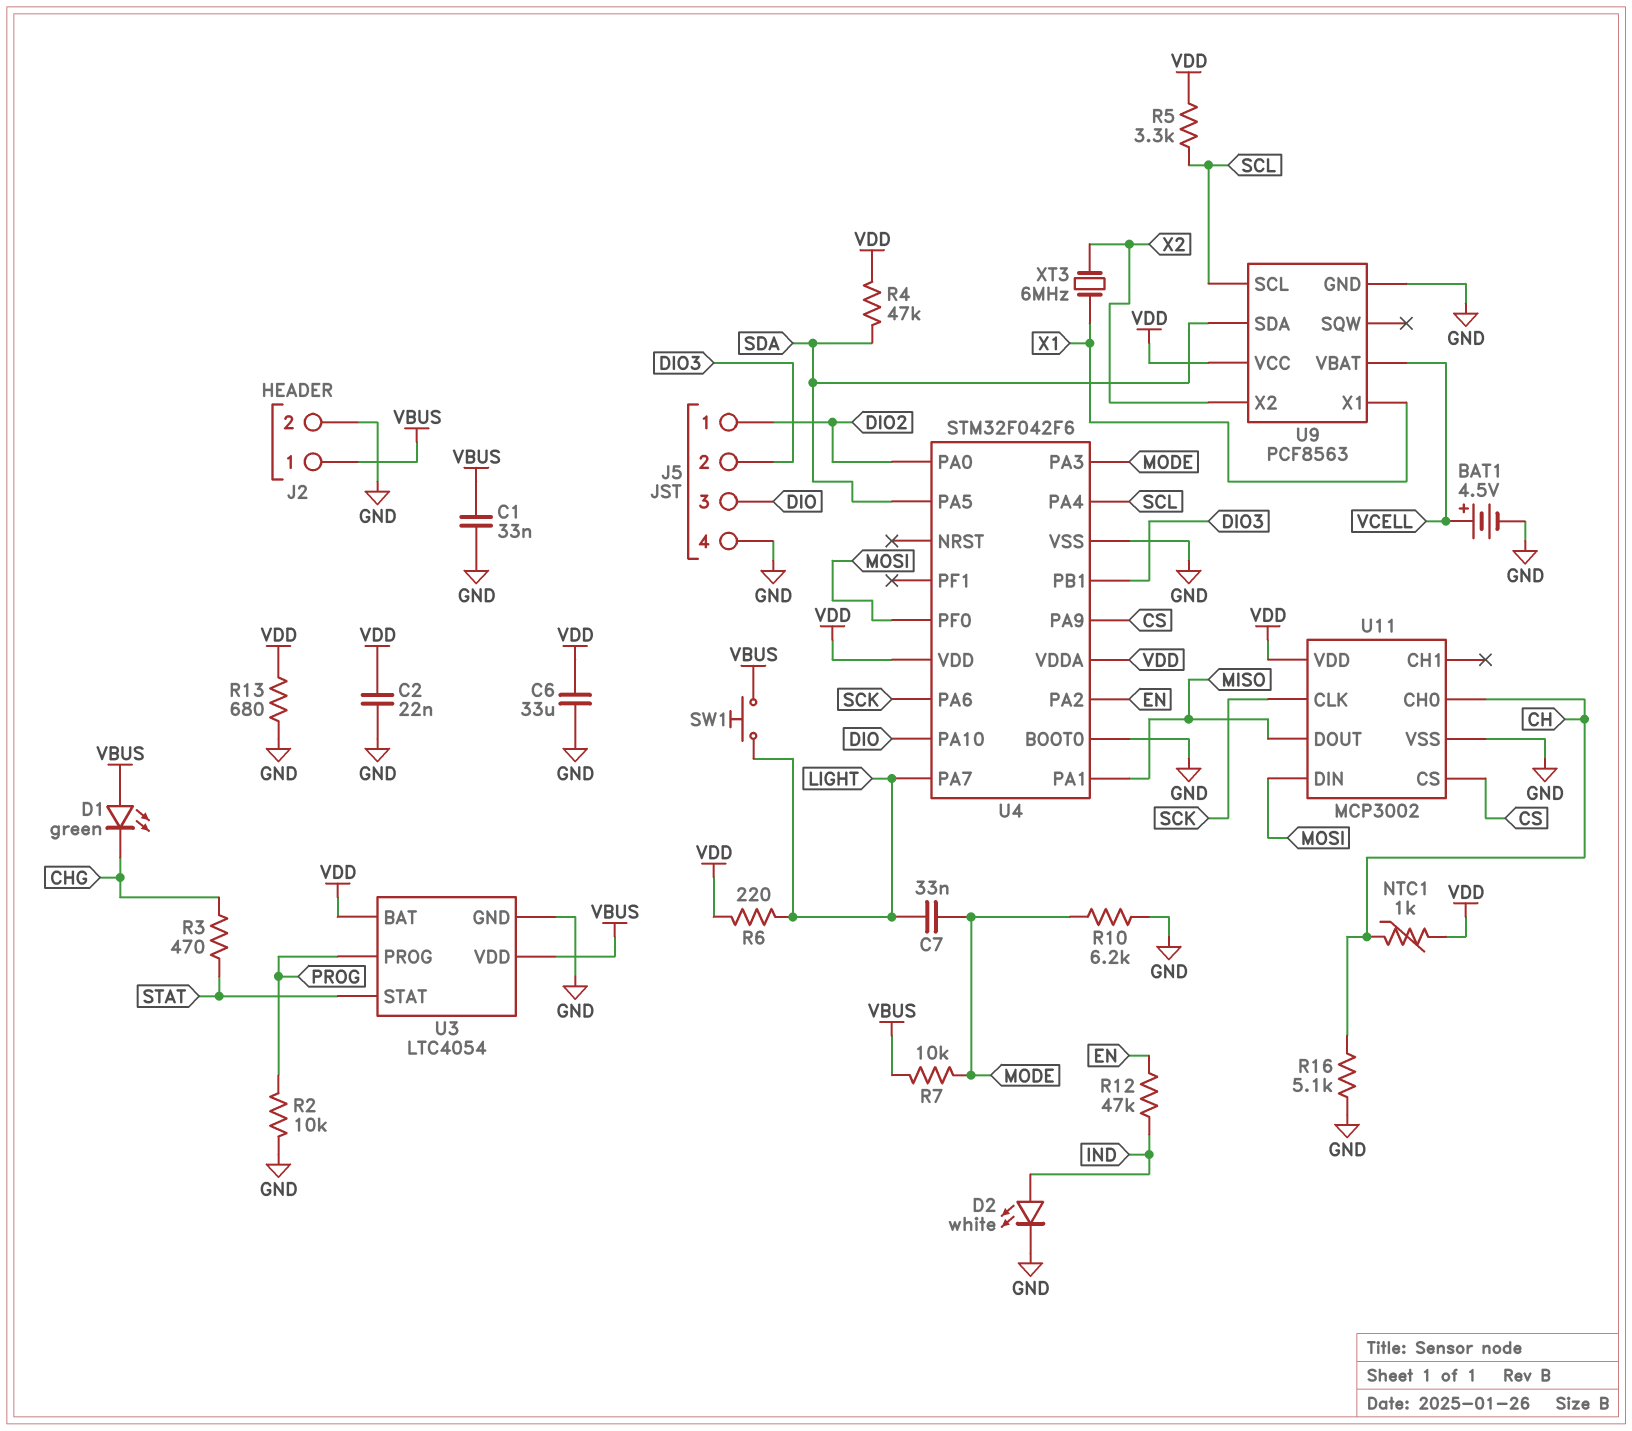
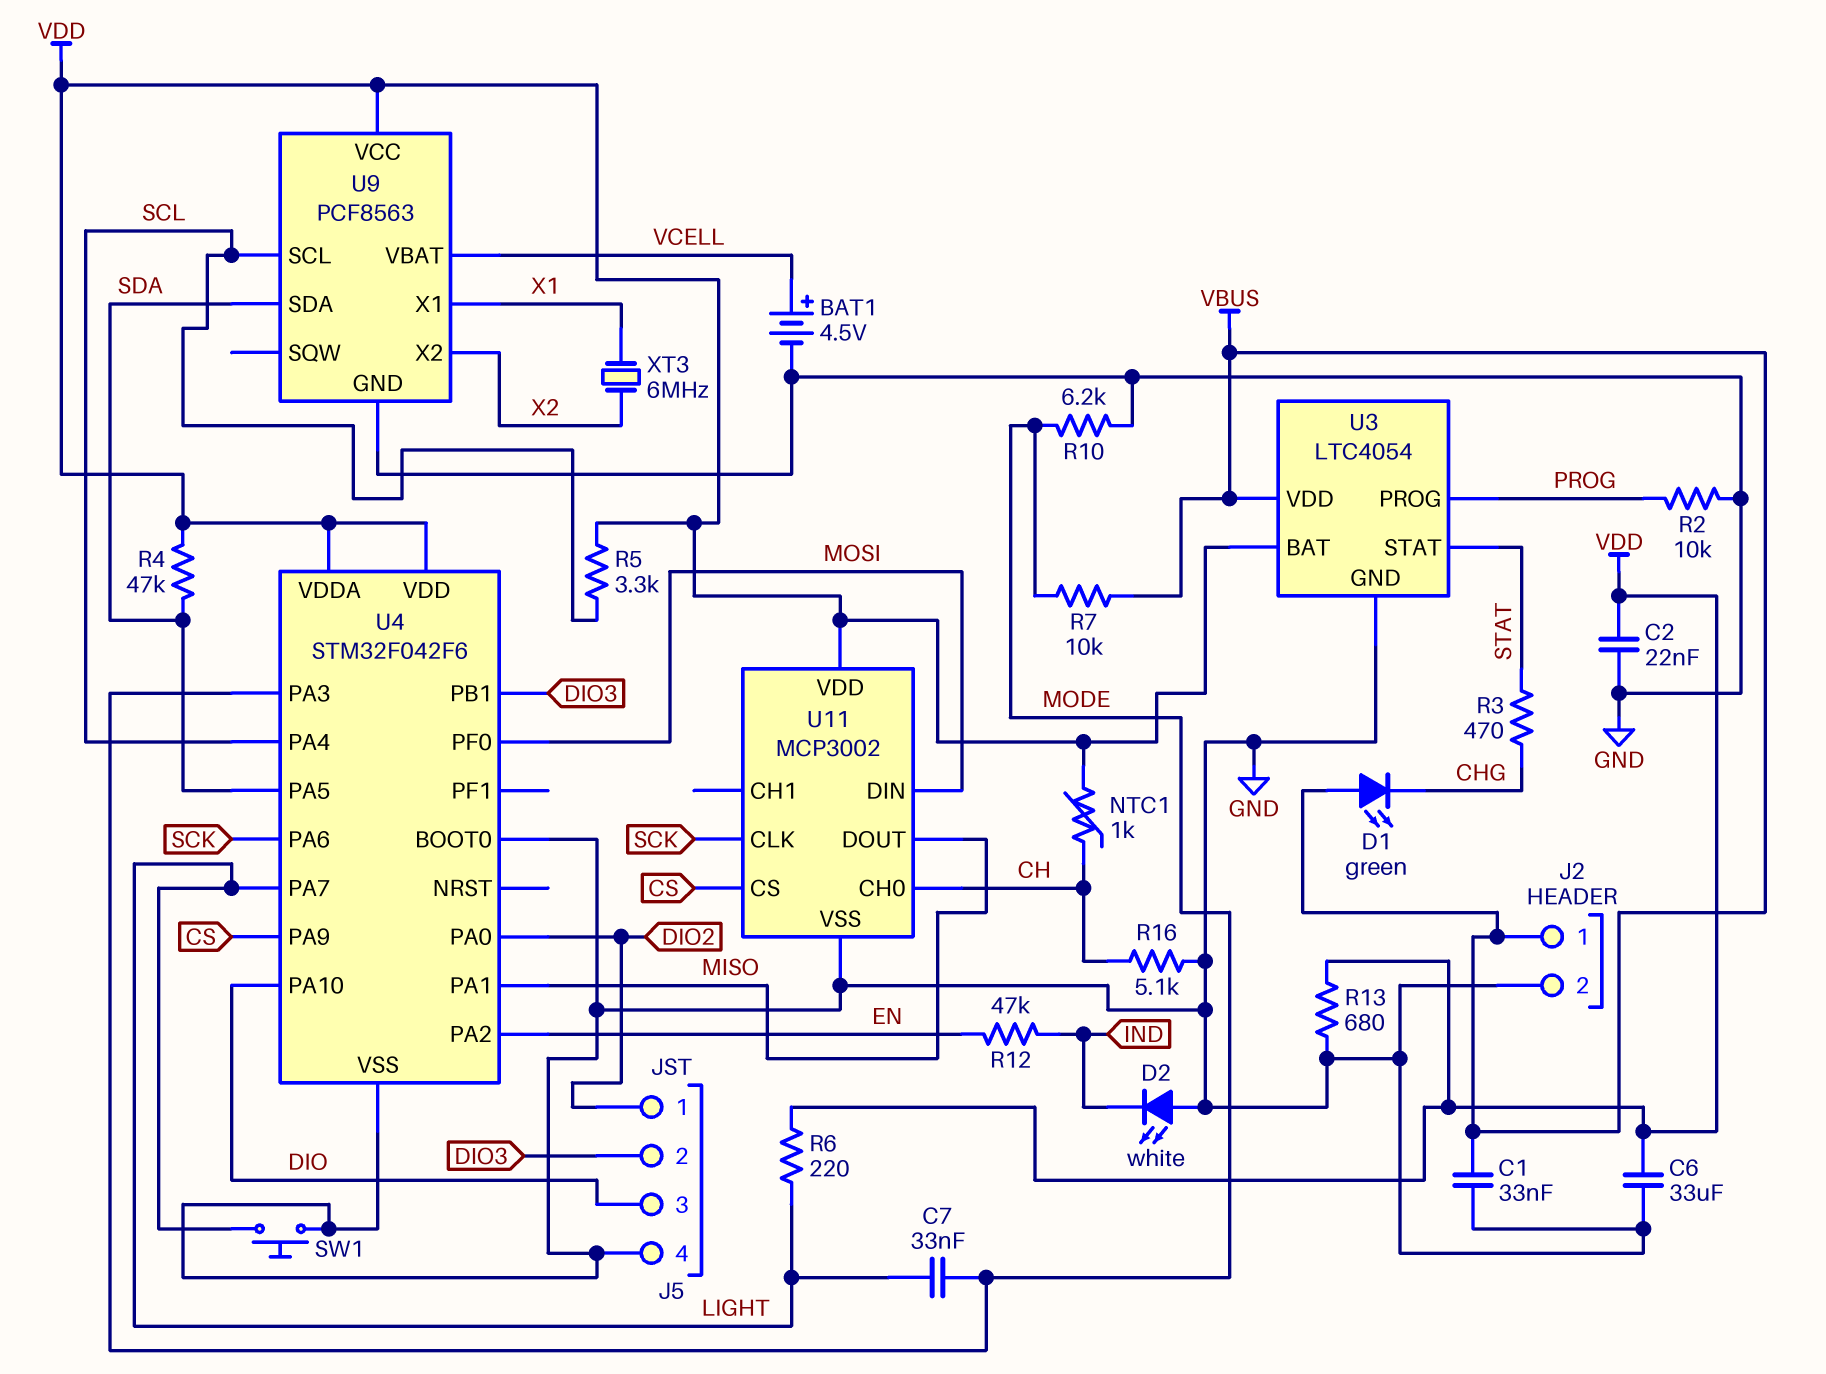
D2: LED white (A IND, K GND) -> LED white (A GND, K IND)
SW1: button (LIGHT, VBUS) -> button (GND, LIGHT)

